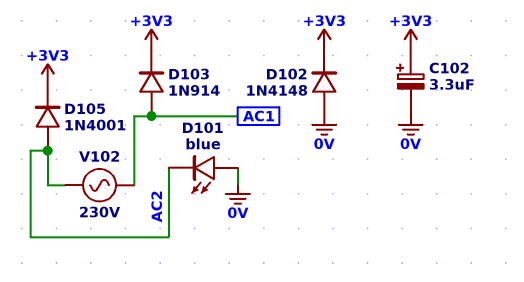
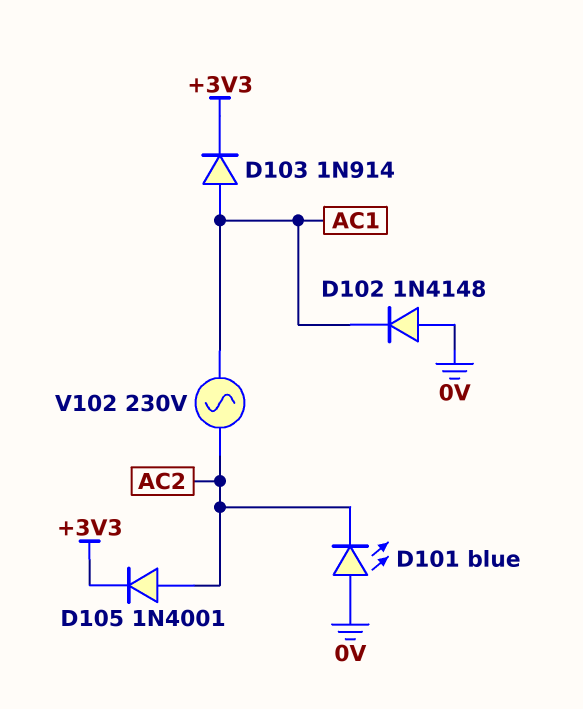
C102: 3.3uF (plus +3V3, minus 0V) -> none
D102: diode 1N4148 (A 0V, K +3V3) -> diode 1N4148 (A 0V, K AC1)

